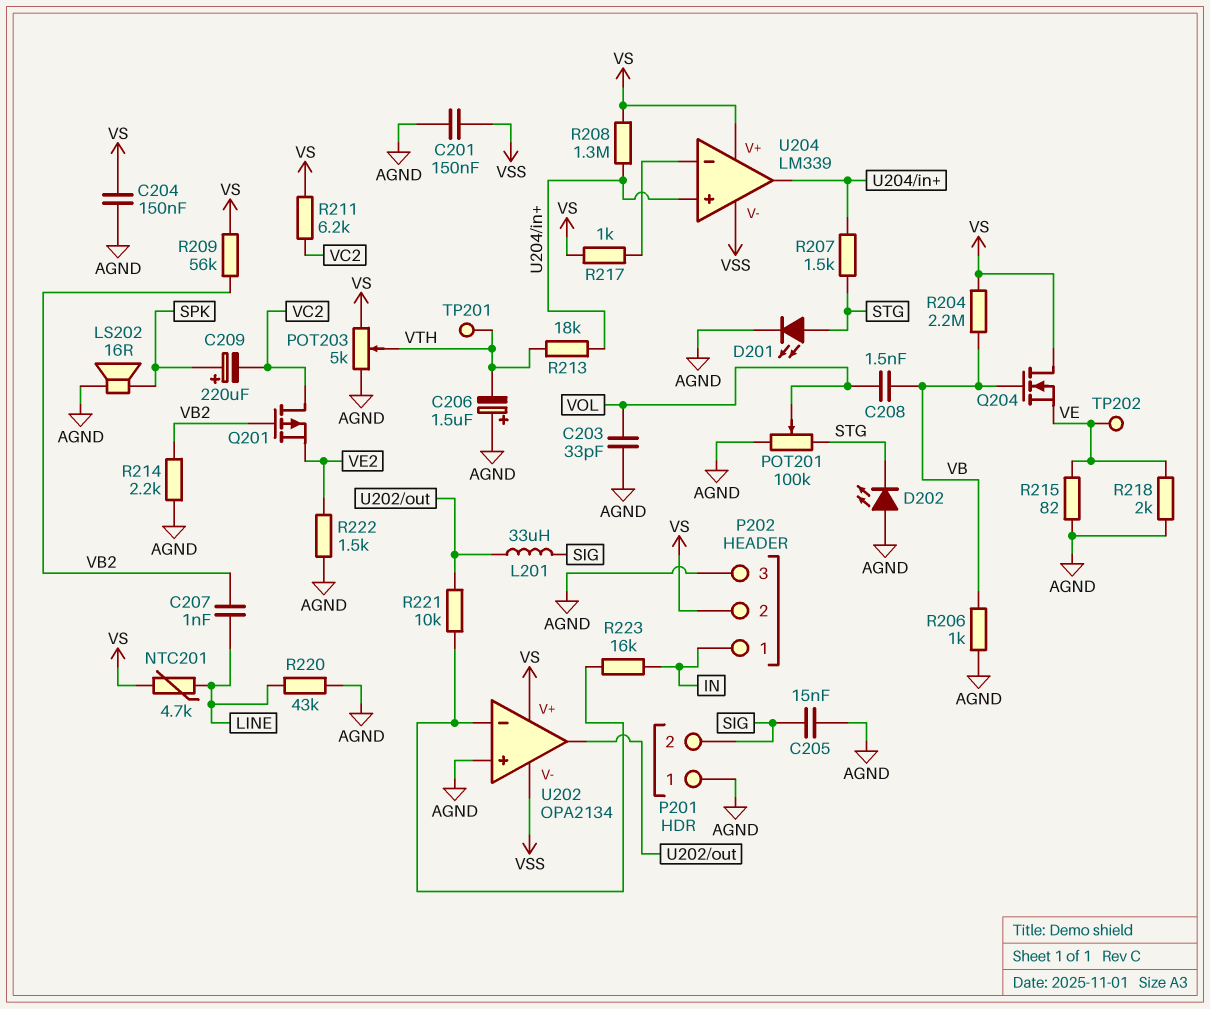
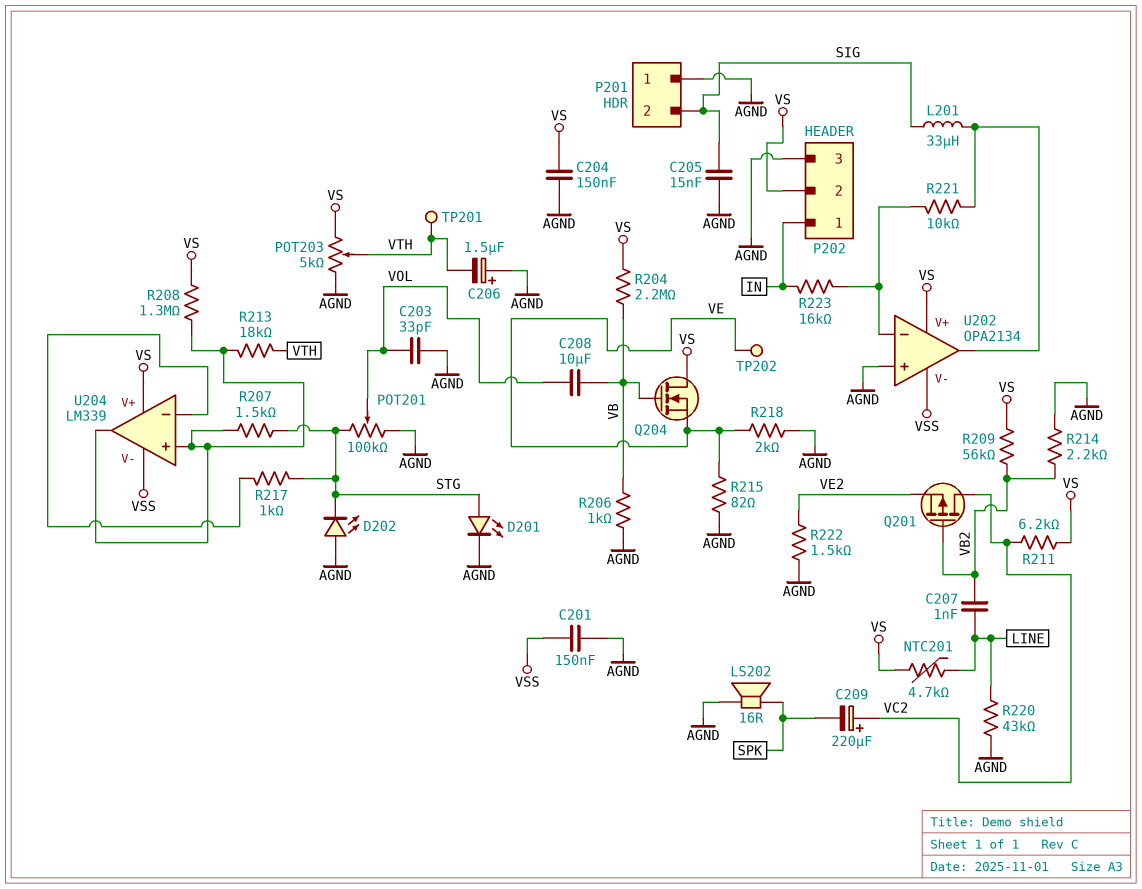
C208: 1.5nF (VB, VOL) -> 10uF (VB, VOL)
C209: 220uF (plus SPK, minus VC2) -> 220uF (plus VC2, minus SPK)
R217: 1k (U204/in-, VS) -> 1k (STG, U204/in-)

